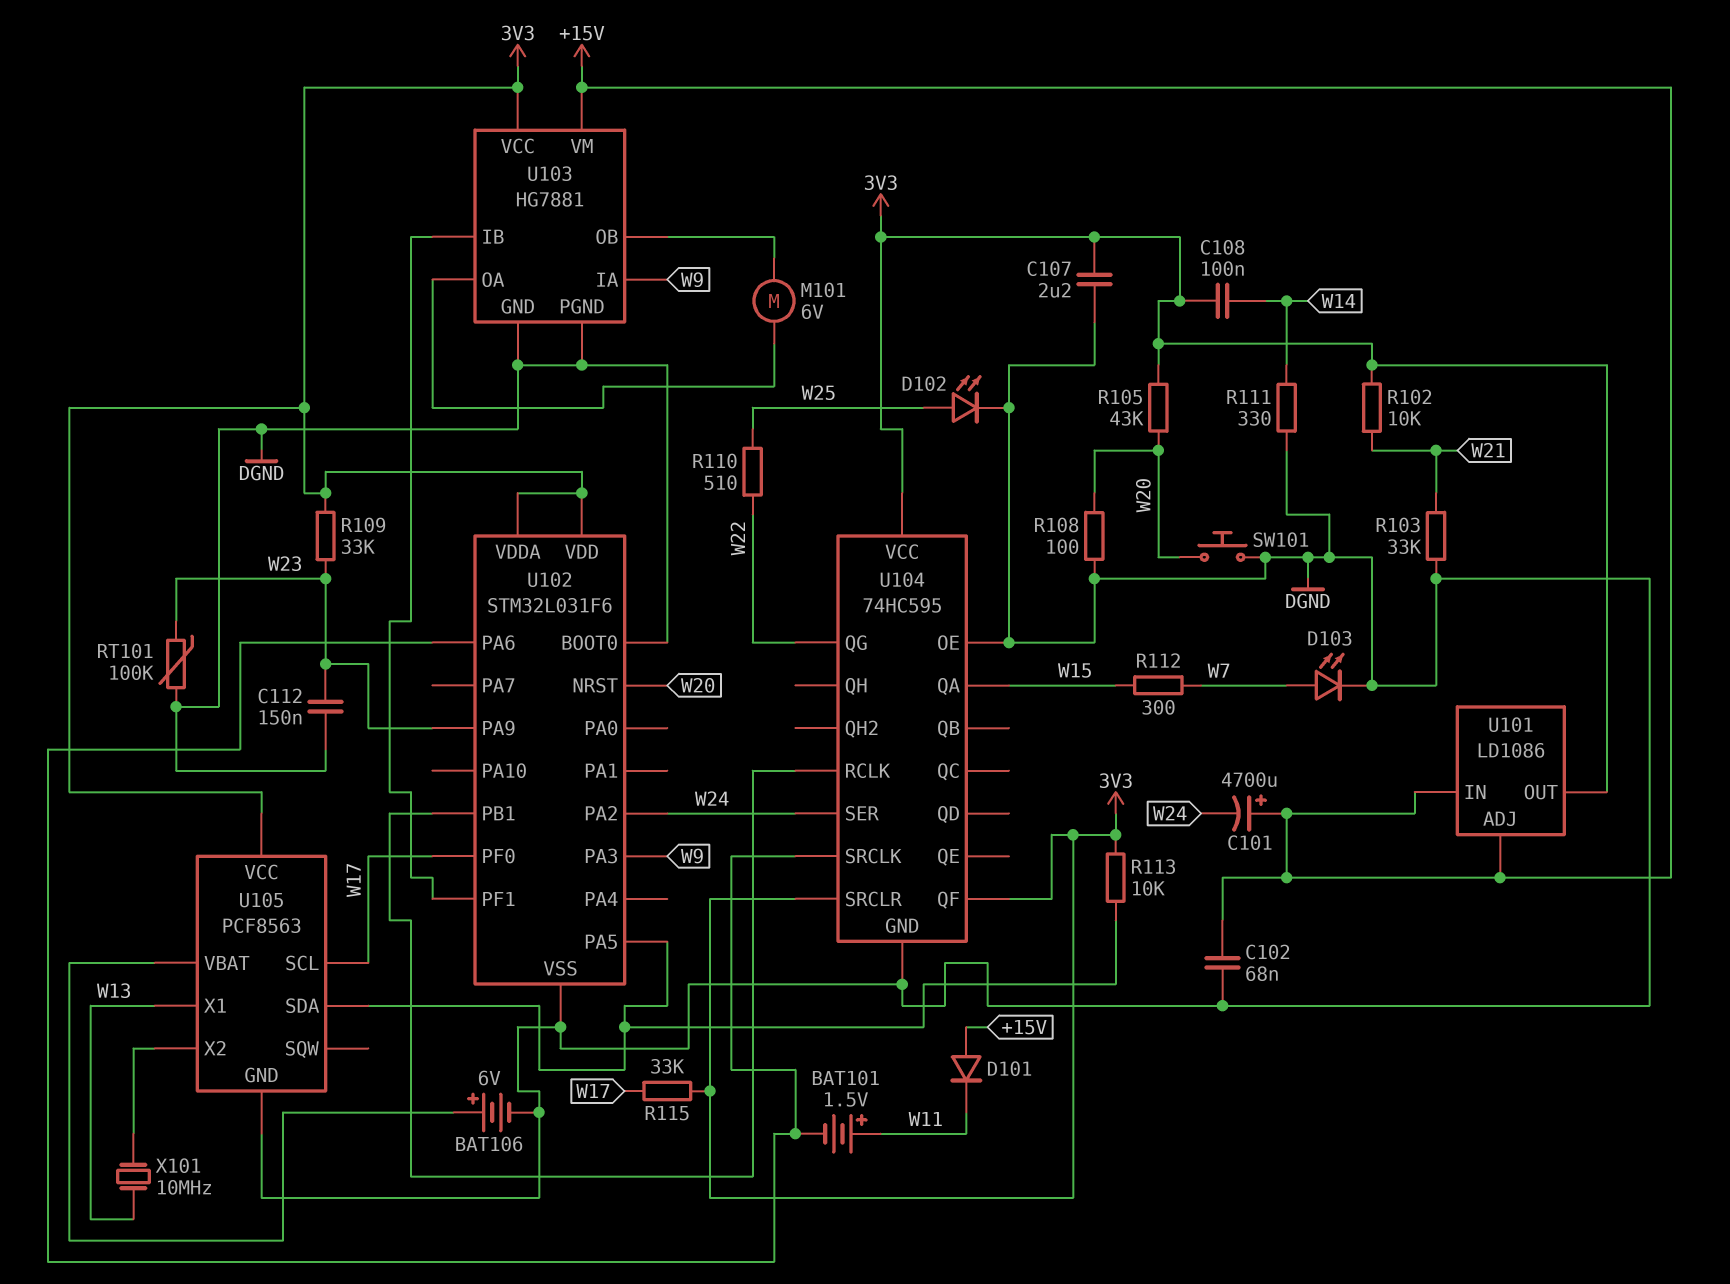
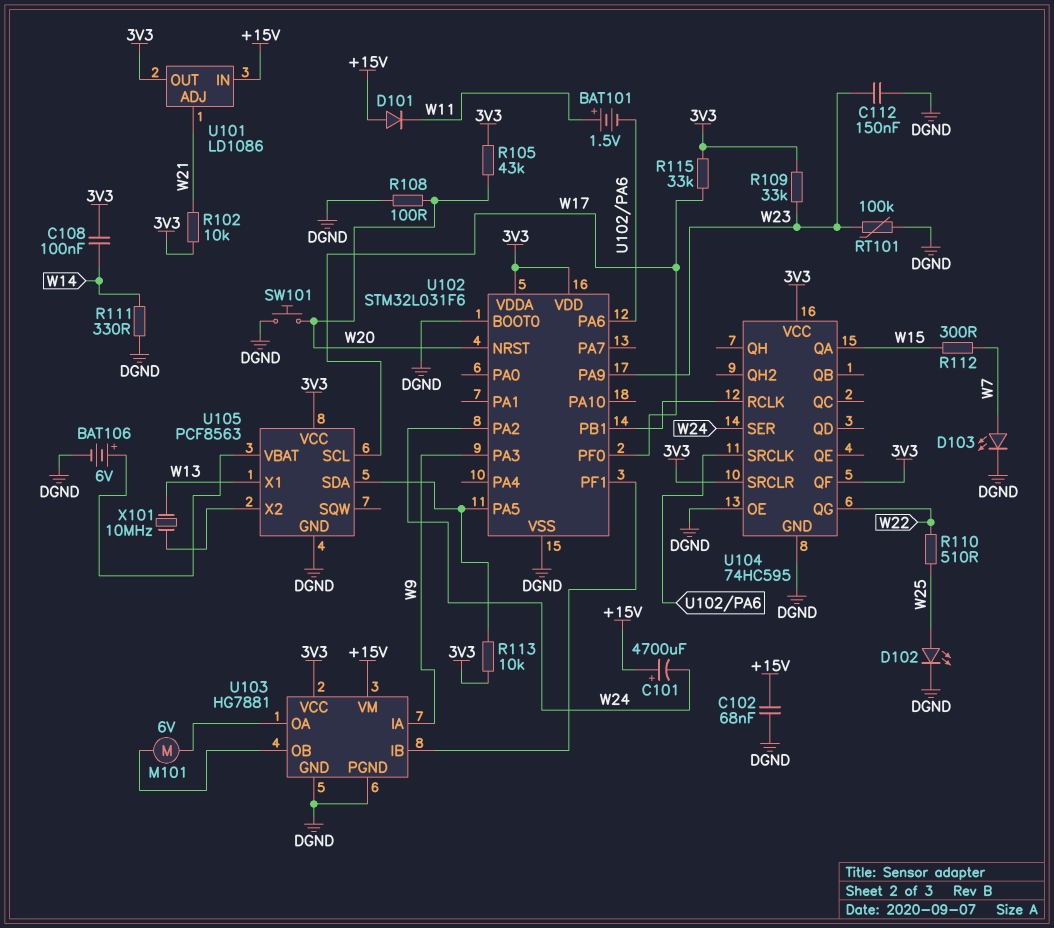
C107: 2.2uF (3V3, DGND) -> none
R103: 33k (DGND, W21) -> none
U101 pin ADJ: +15V -> W21

